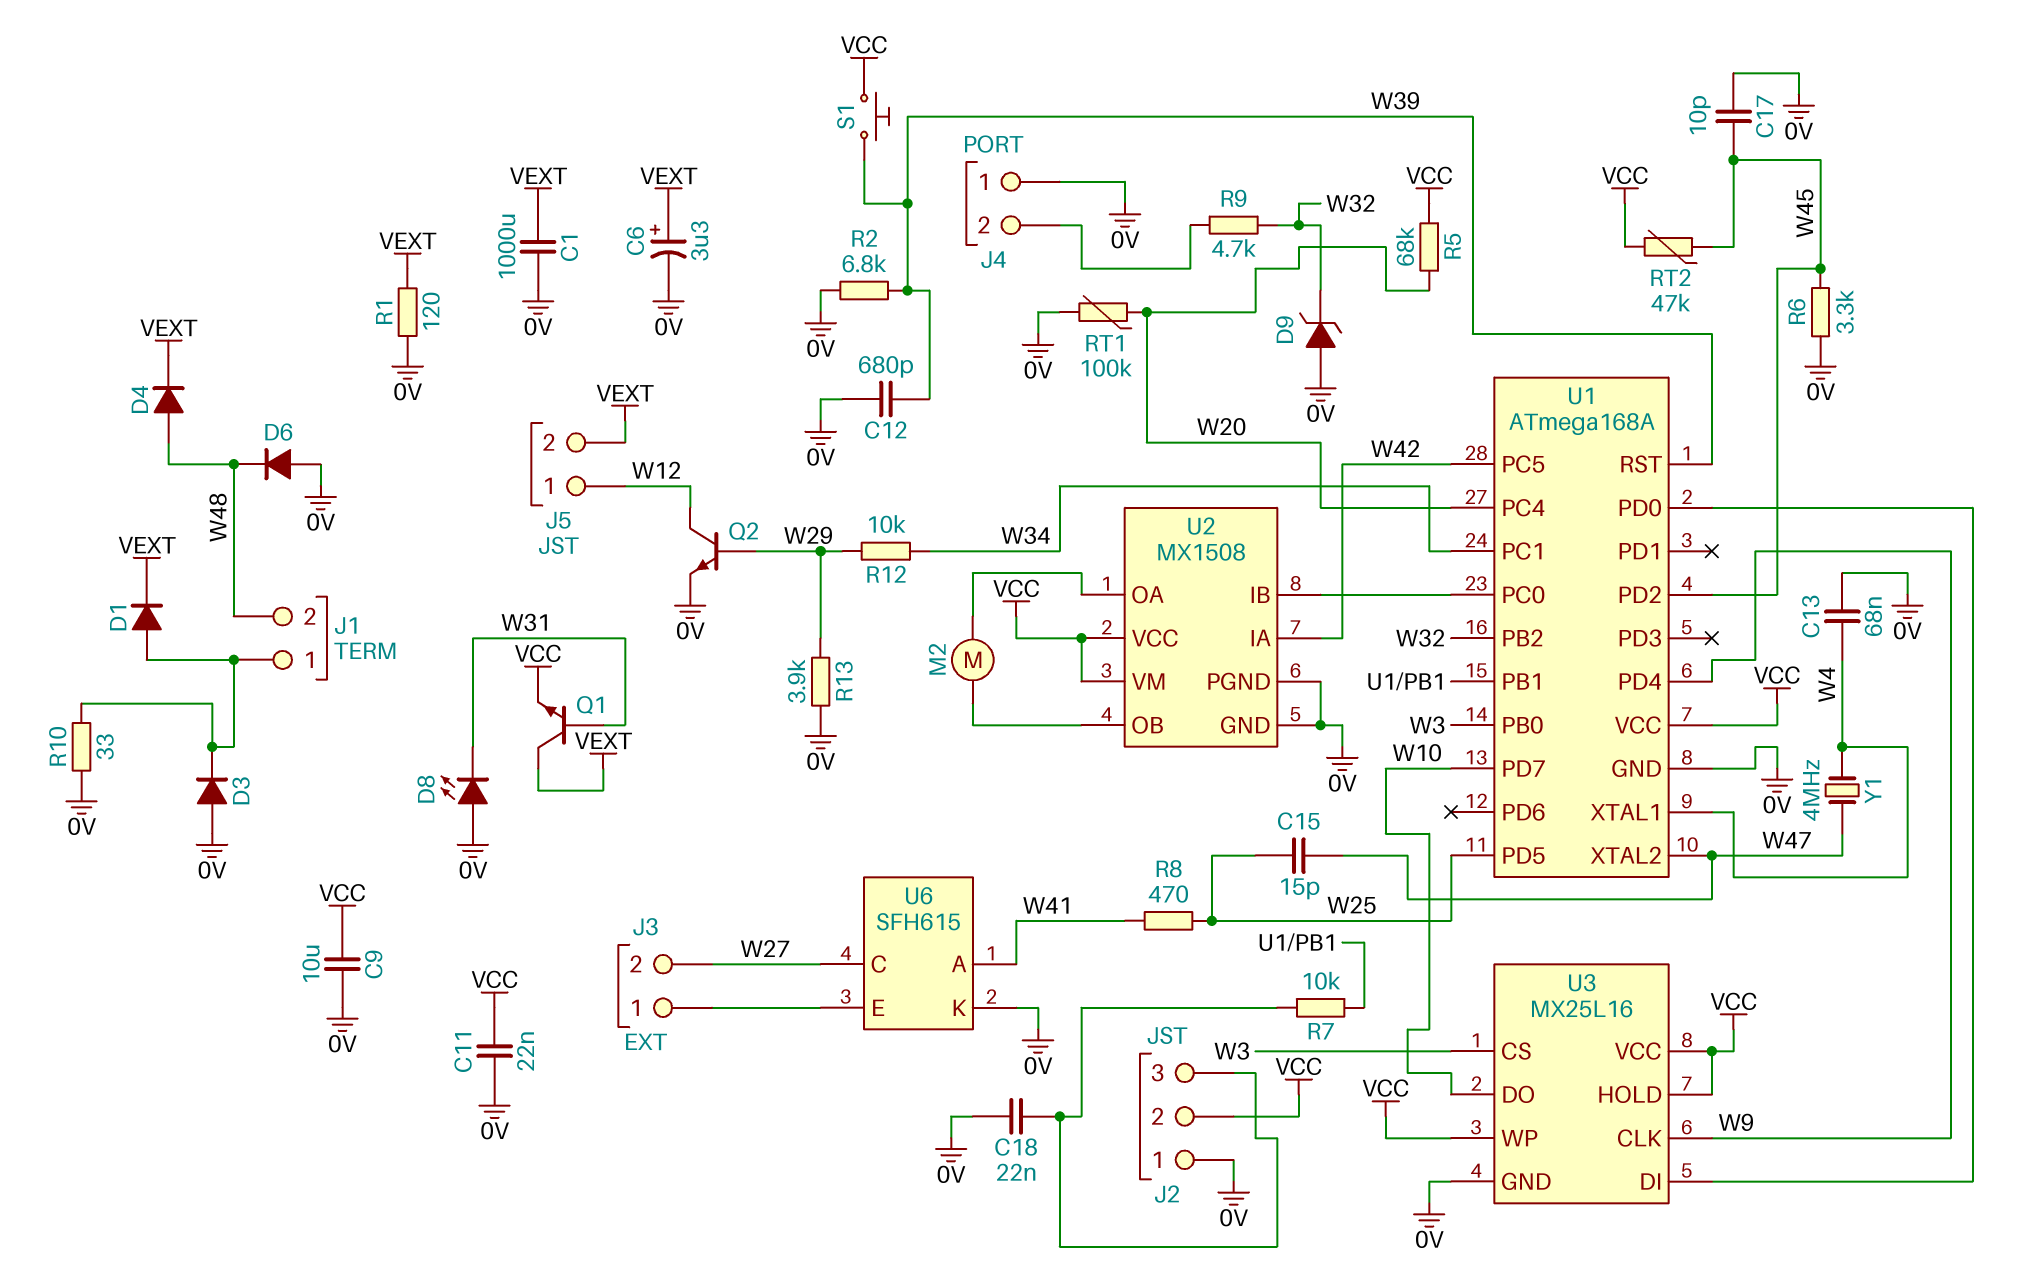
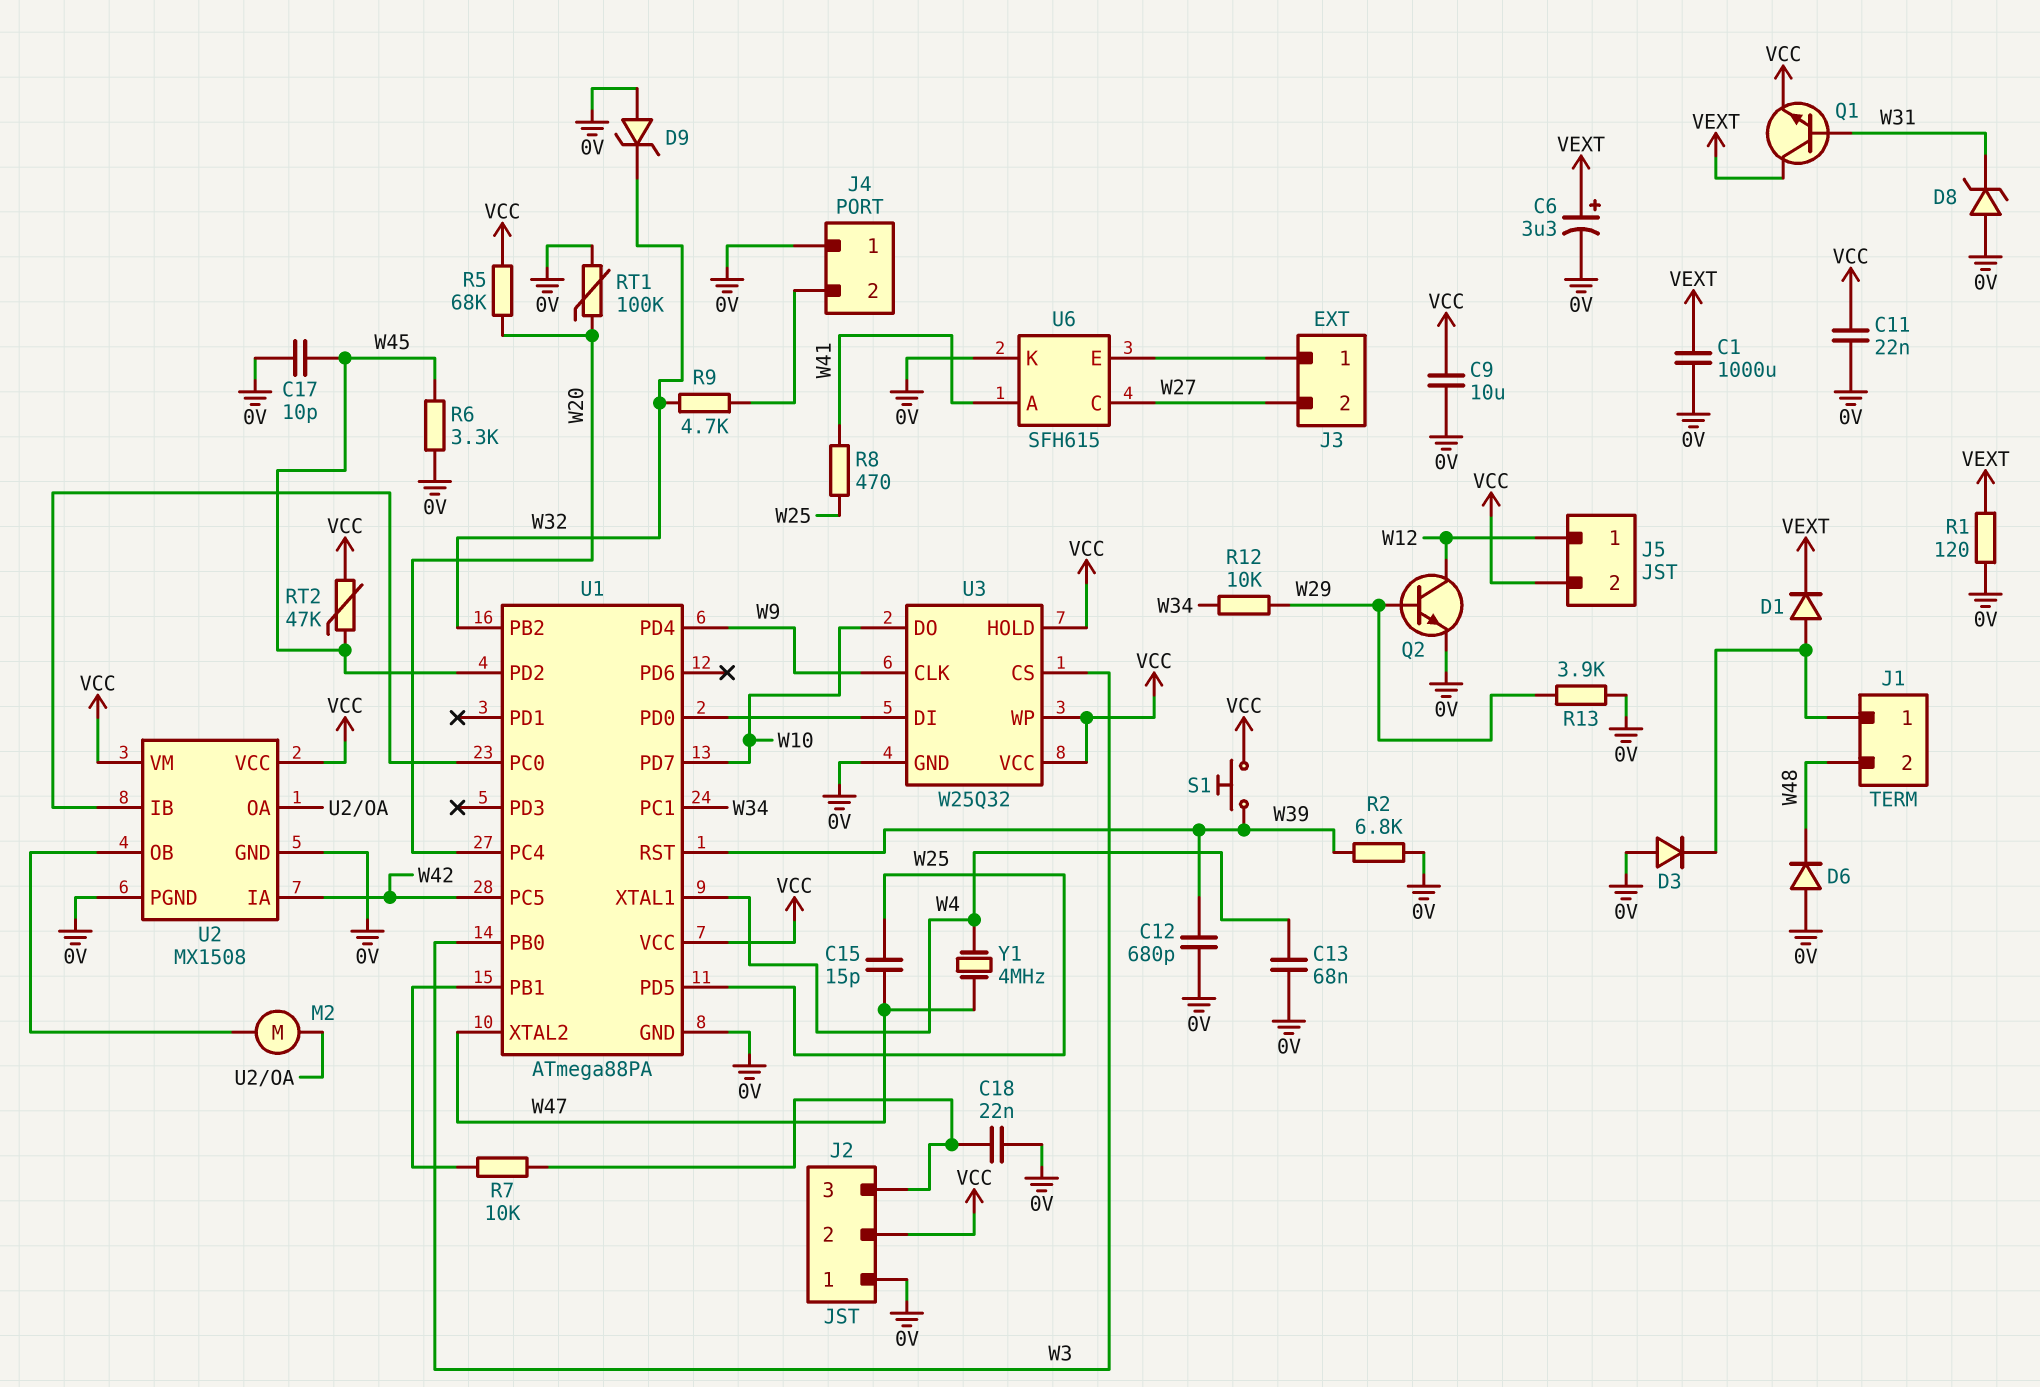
D4: diode (A W48, K VEXT) -> none
D8: LED (A 0V, K W31) -> zener (A 0V, K W31)
J5 pin 2: VEXT -> VCC
R10: 33 (0V, J1/1) -> none
U1: ATmega168A -> ATmega88PA
U3: MX25L16 -> W25Q32

